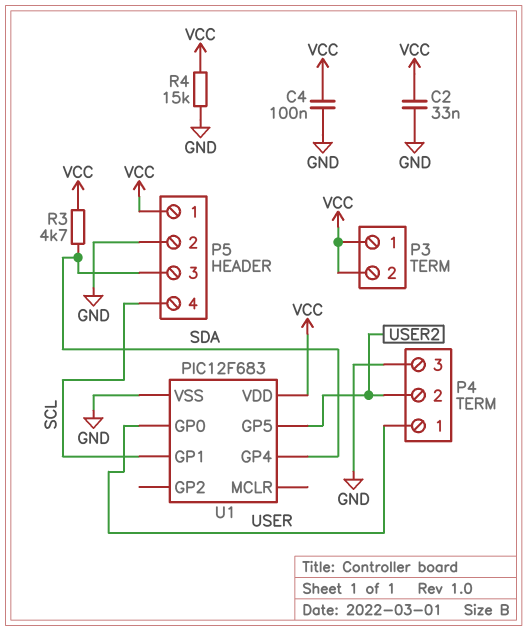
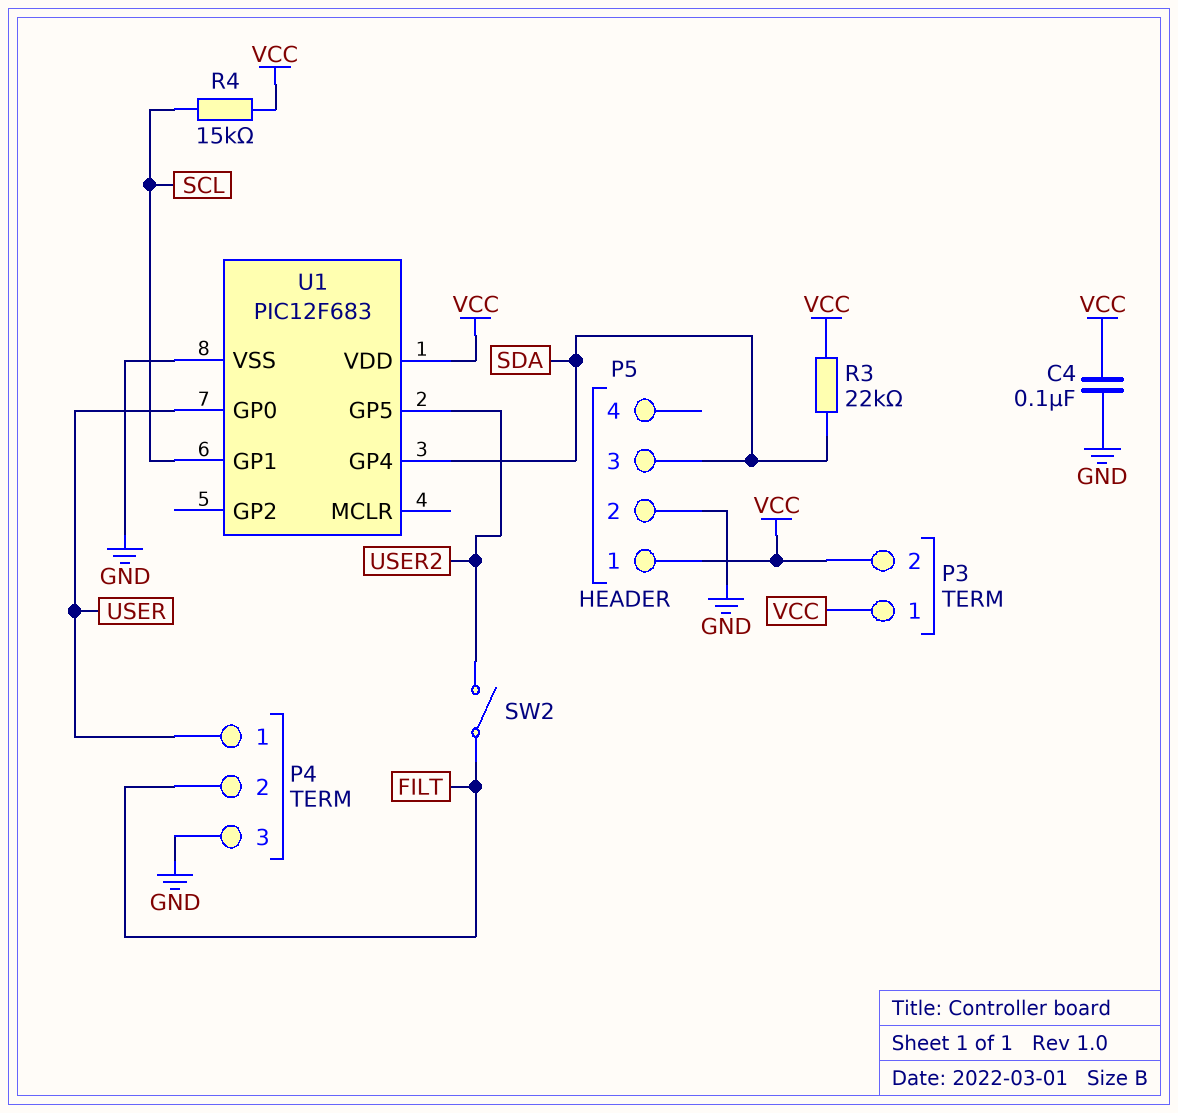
C2: 33nF (GND, VCC) -> none
P4 pin 2: USER2 -> FILT
P5 pin 4: SCL -> none
R3: 4.7k (SDA, VCC) -> 22k (SDA, VCC)
R4: 15k (GND, VCC) -> 15k (SCL, VCC)
SW2: none -> switch (FILT, USER2)

